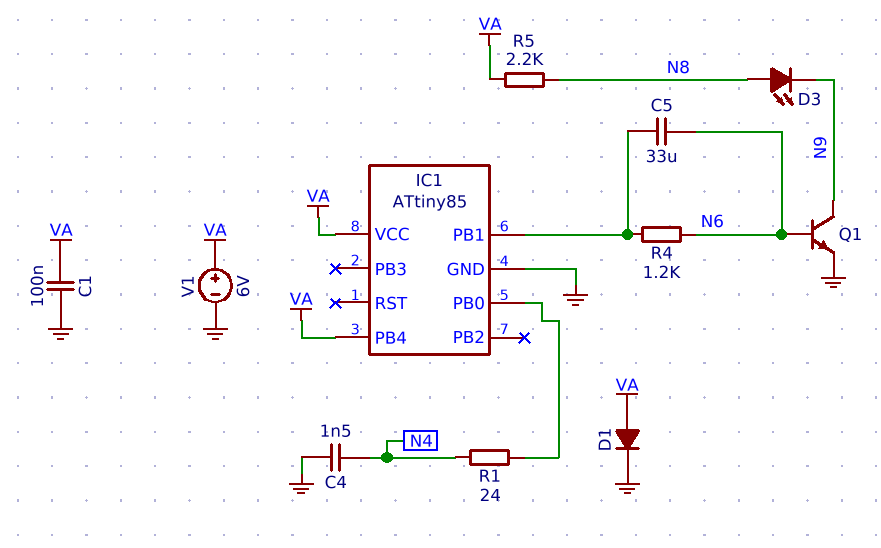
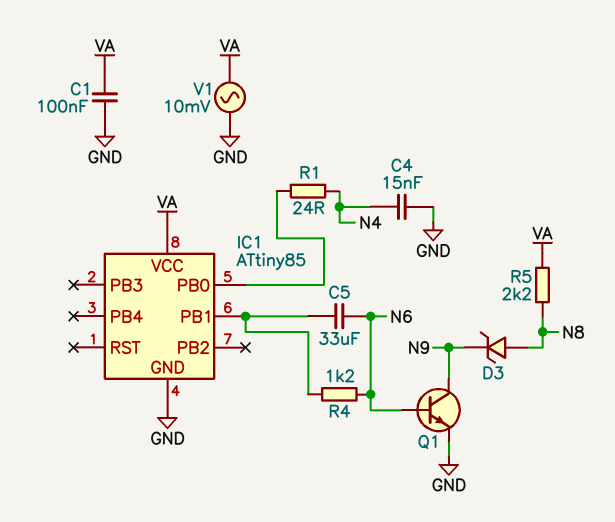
C4: 1.5nF (GND, N4) -> 15nF (GND, N4)
D1: diode (A VA, K GND) -> none
D3: LED (A N8, K N9) -> zener (A N8, K N9)
IC1 pin PB4: VA -> none
V1: 6V (plus VA, minus GND) -> AC 10mV (GND, VA)

